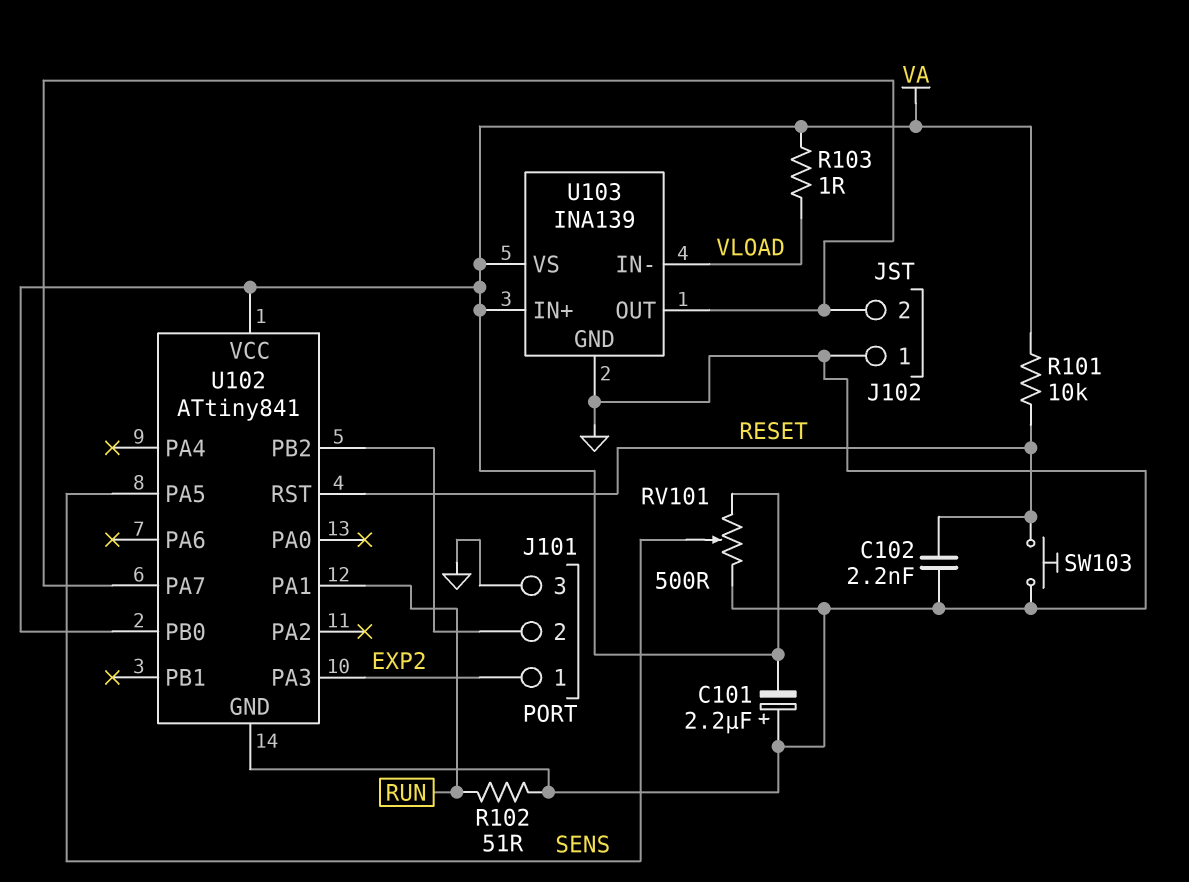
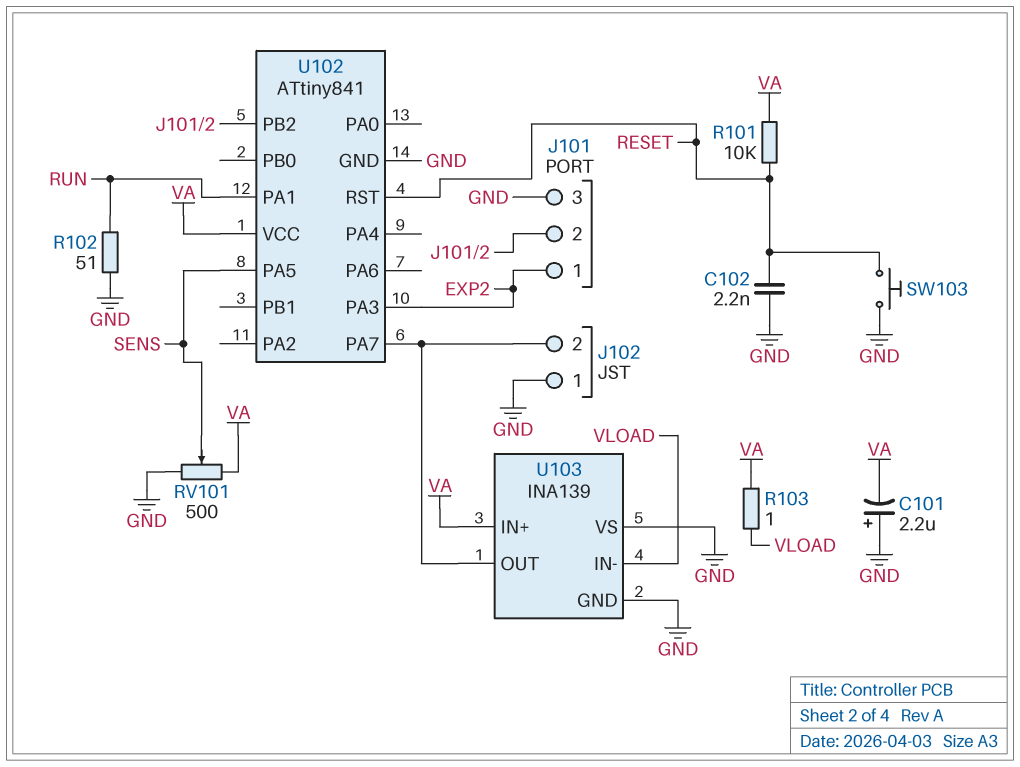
U102 pin PB0: VA -> none
U103 pin VS: VA -> GND

